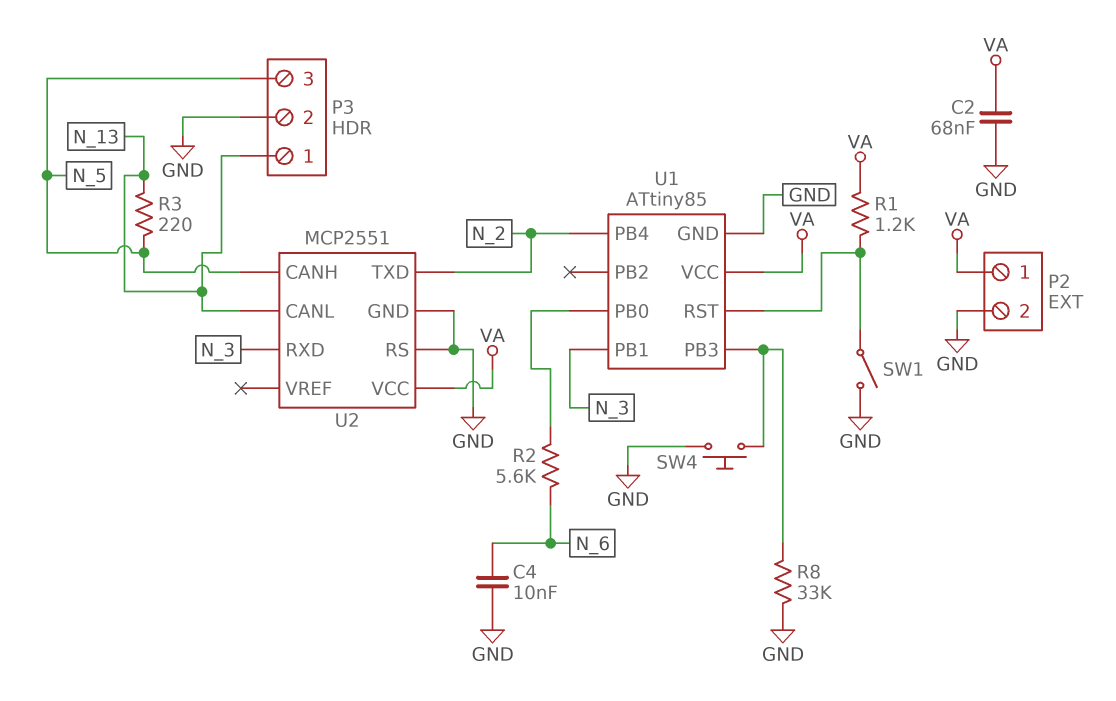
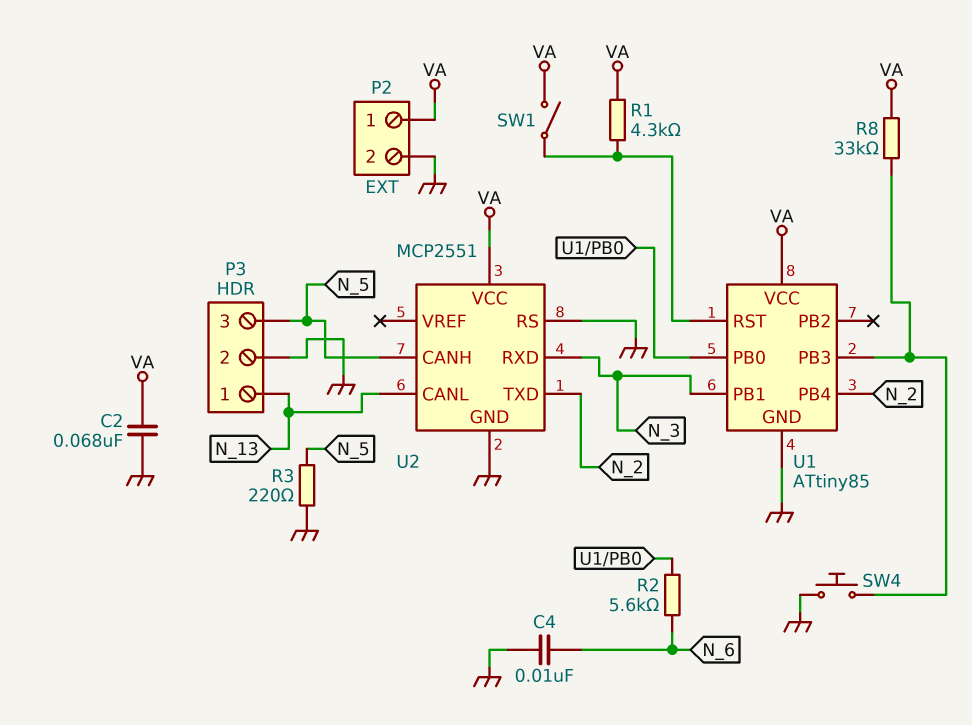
R1: 1.2k (U1/RST, VA) -> 4.3k (U1/RST, VA)
R3: 220 (N_5, N_13) -> 220 (GND, N_5)
R8: 33k (GND, U1/PB3) -> 33k (U1/PB3, VA)
SW1: switch (GND, U1/RST) -> switch (U1/RST, VA)

